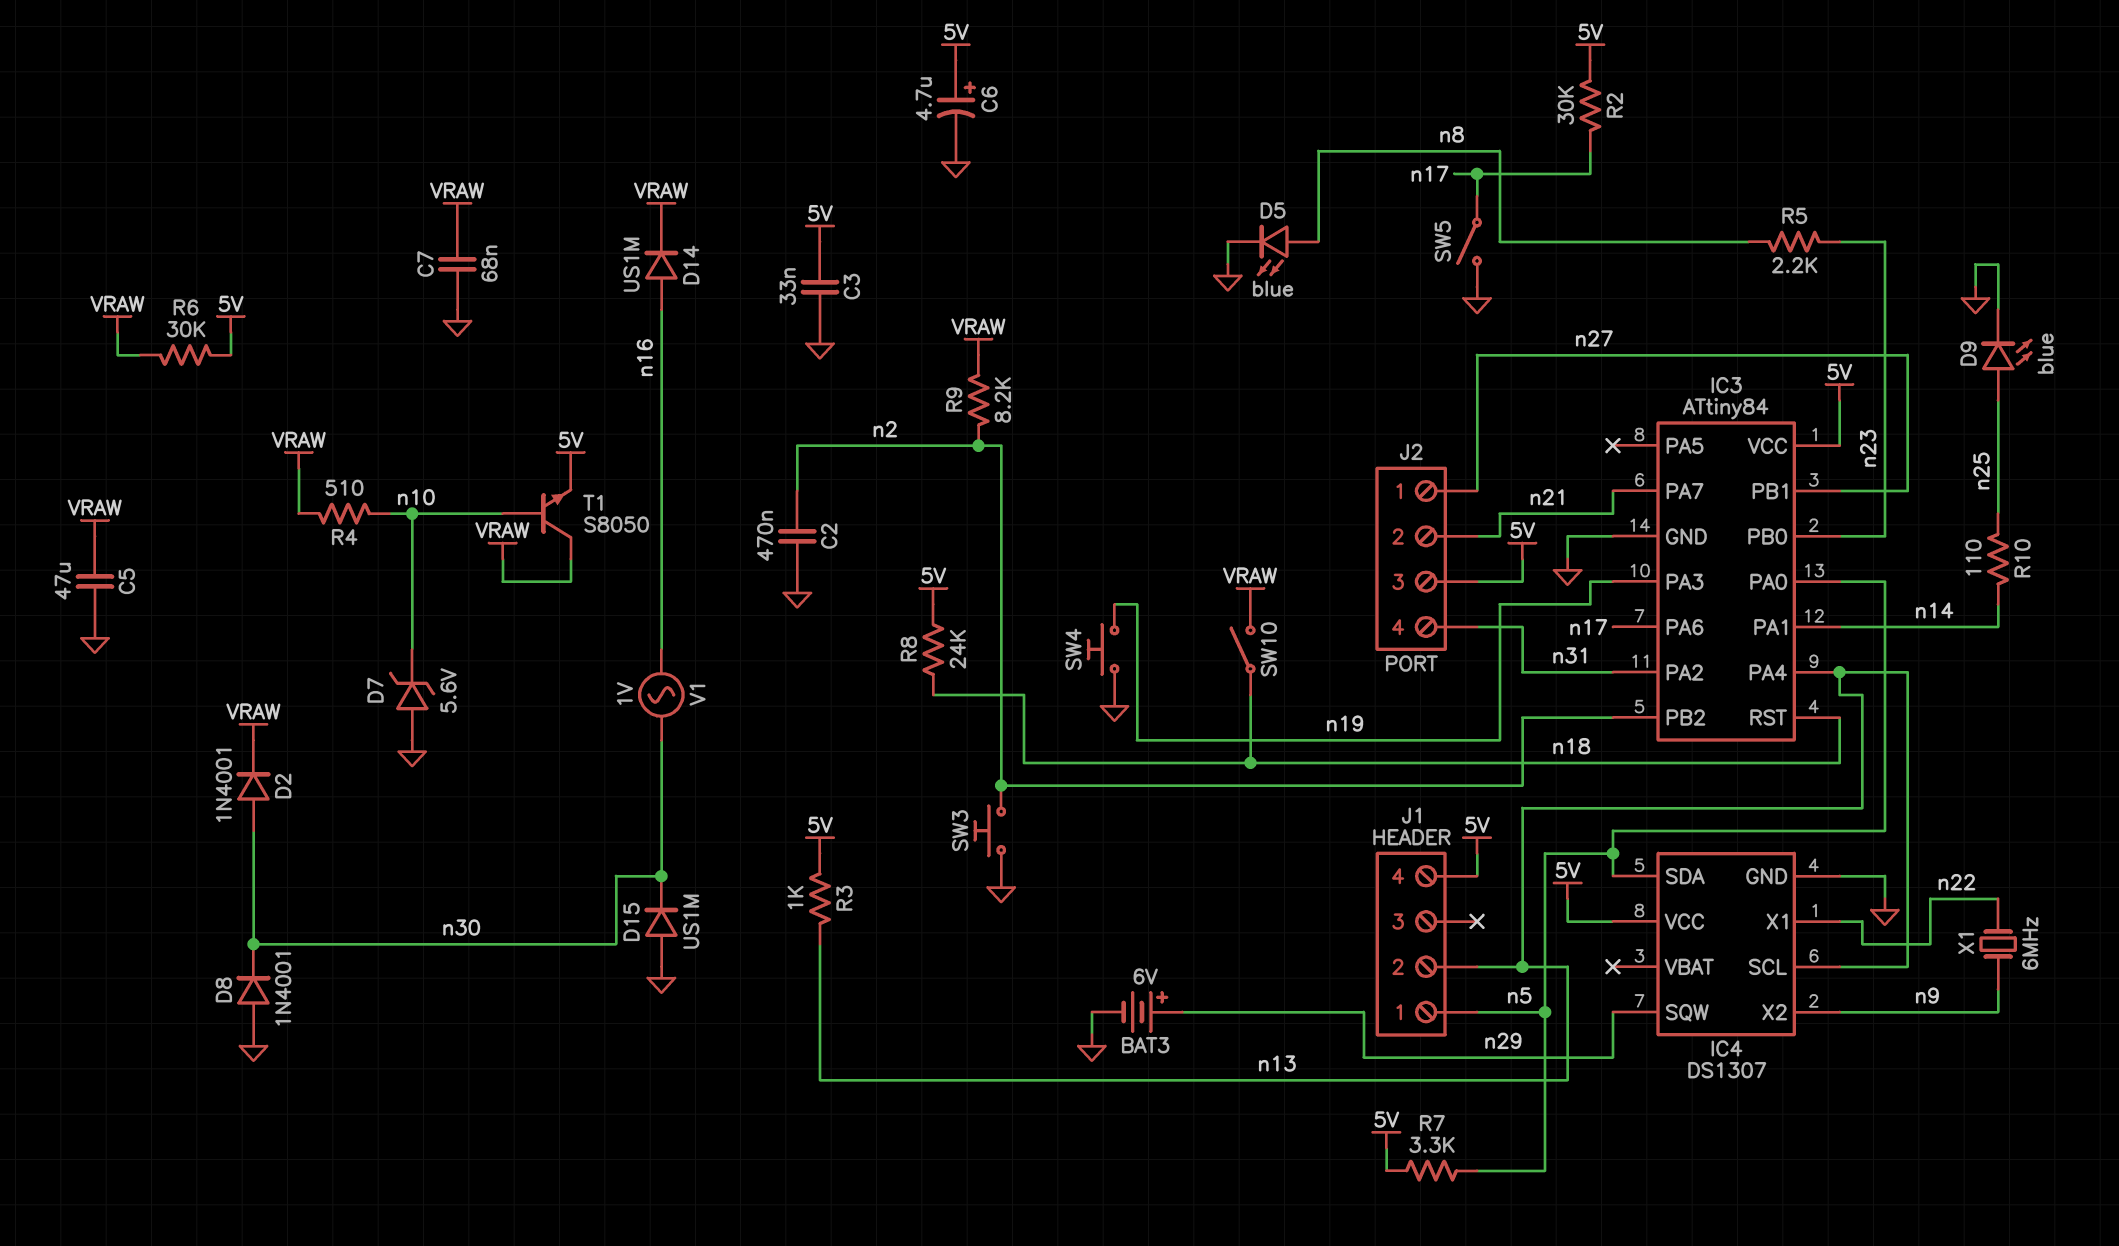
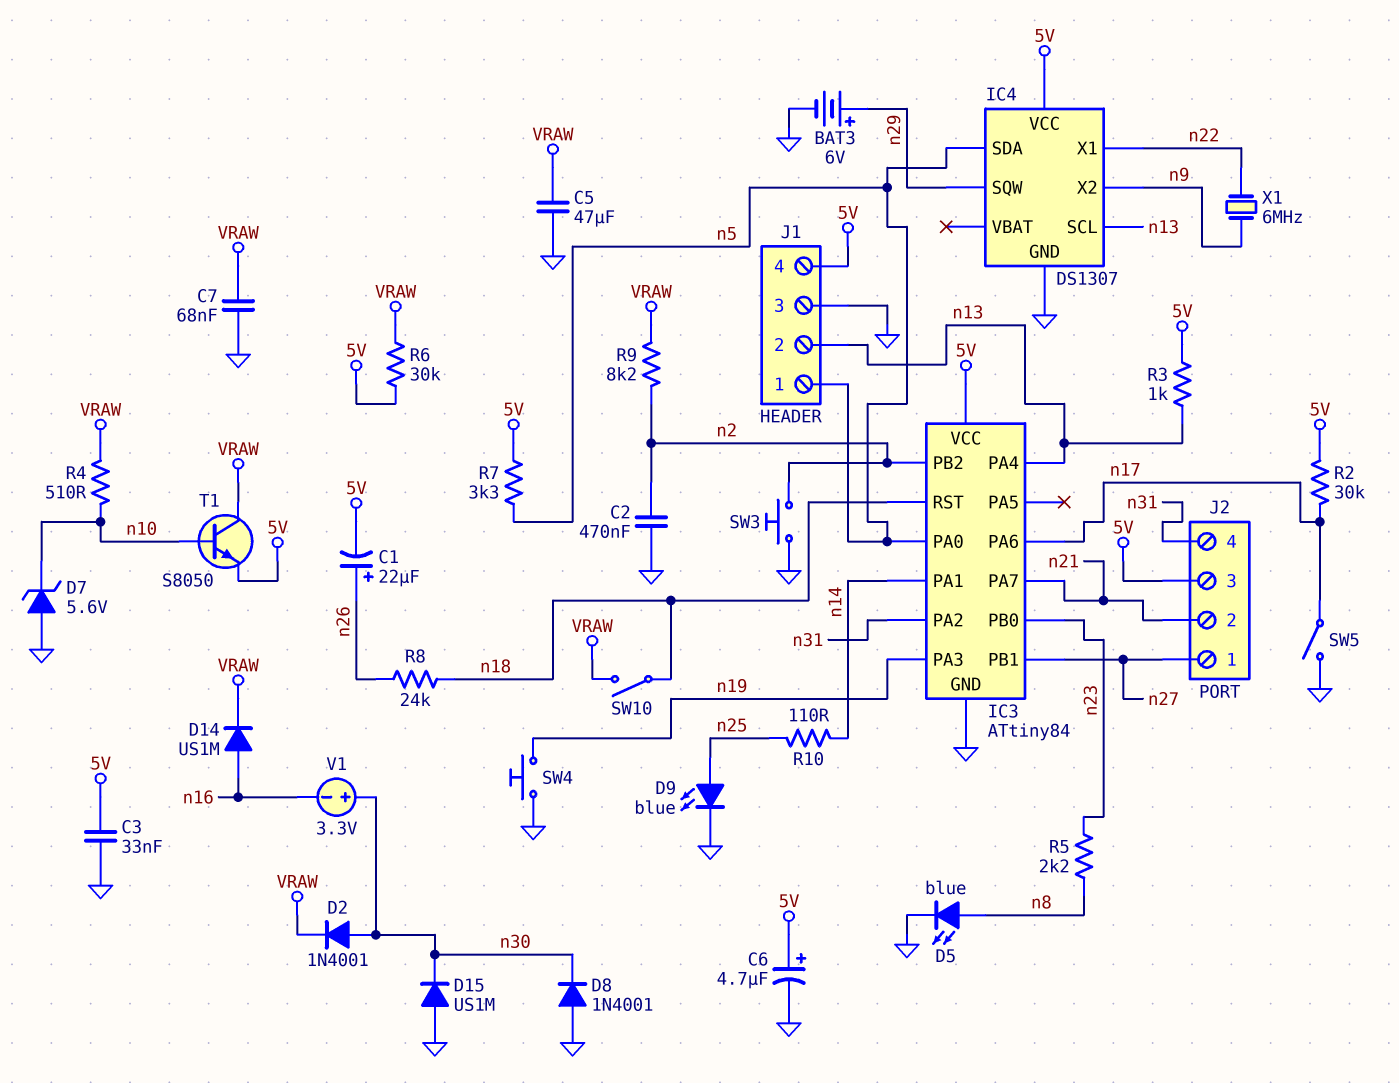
C1: none -> 22uF (plus n26, minus 5V)
J1 pin 3: none -> GND
R8: 24k (5V, n18) -> 24k (n18, n26)
V1: AC 1V (n16, n30) -> 3.3V (plus n30, minus n16)

